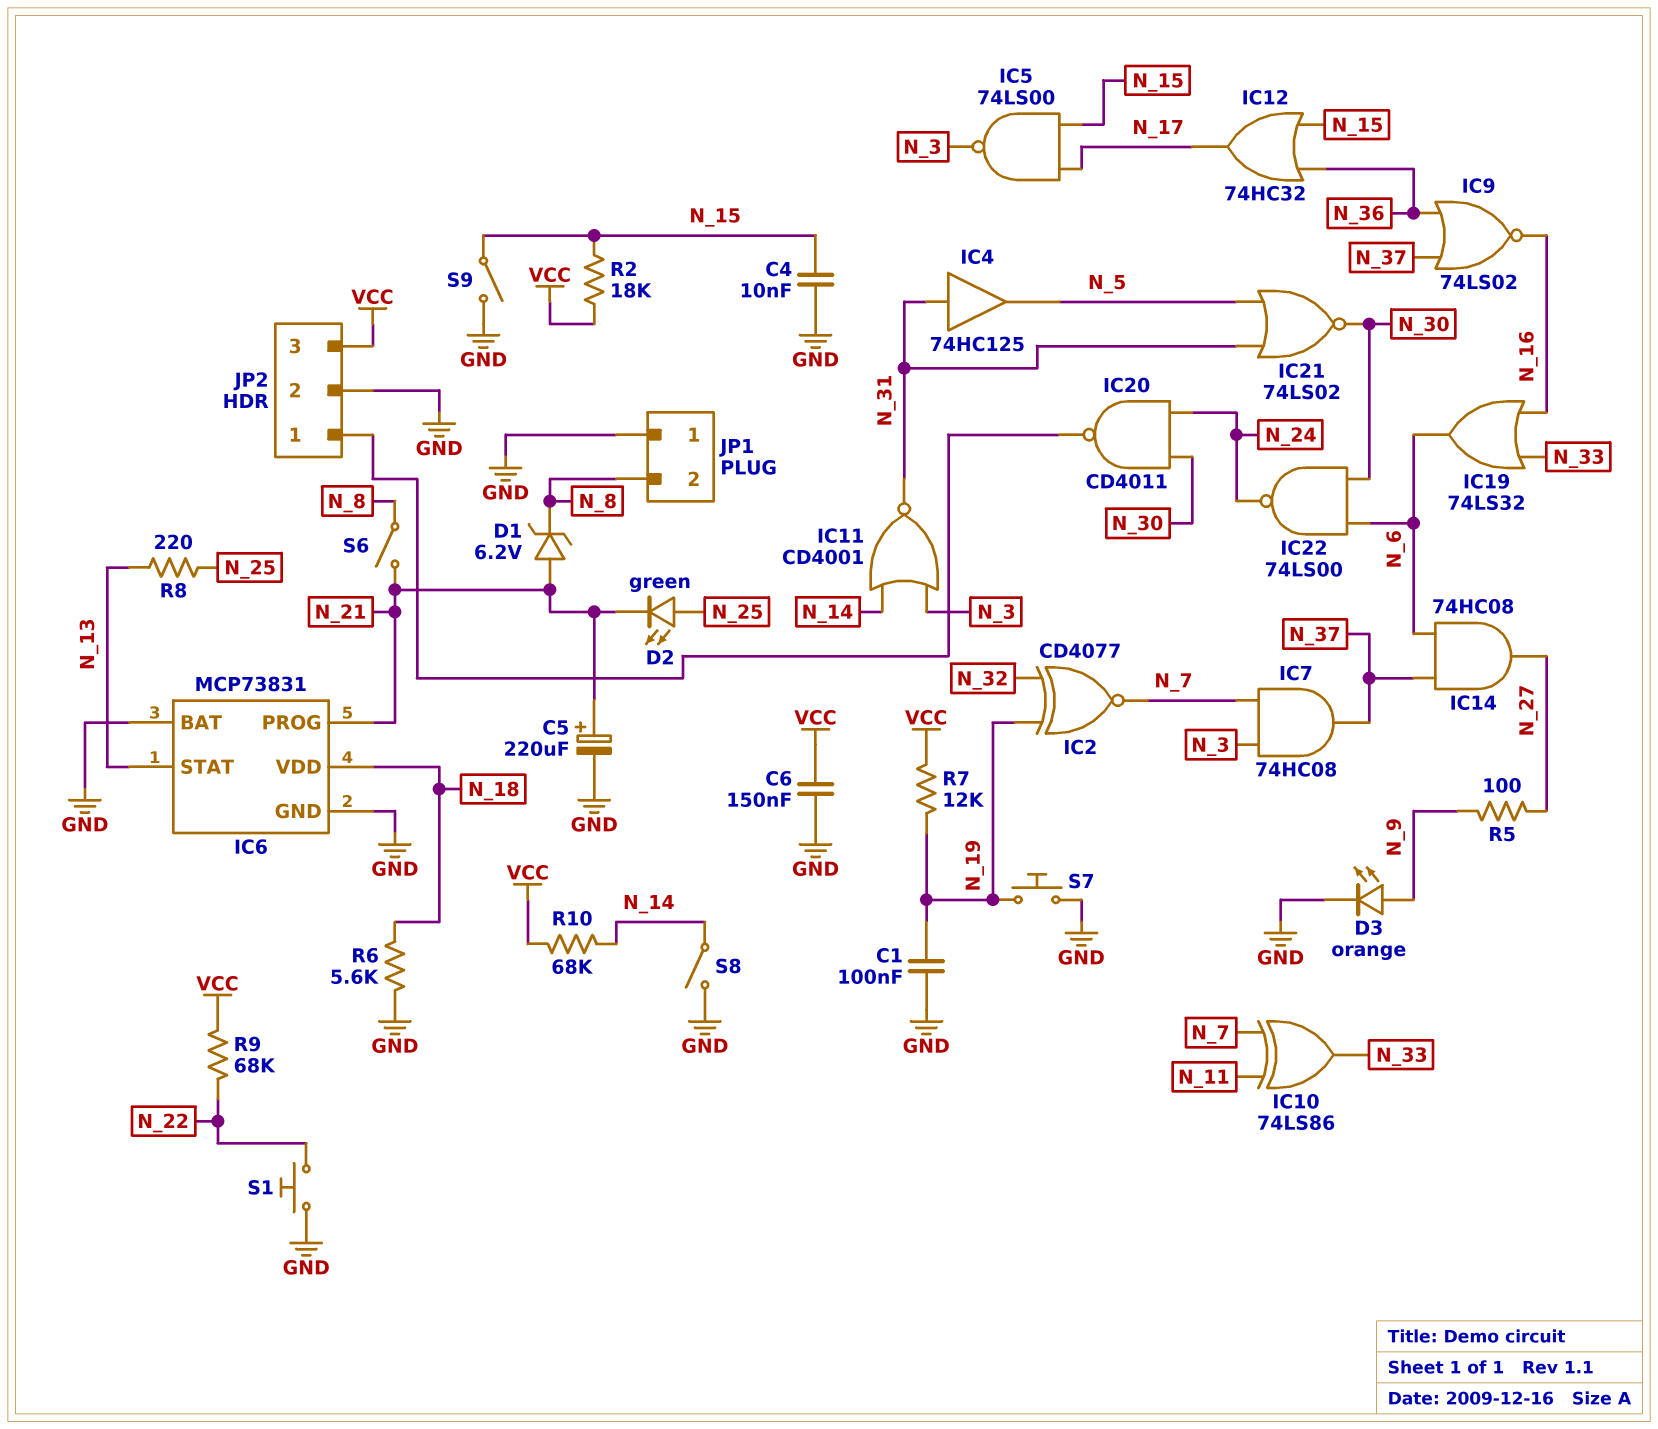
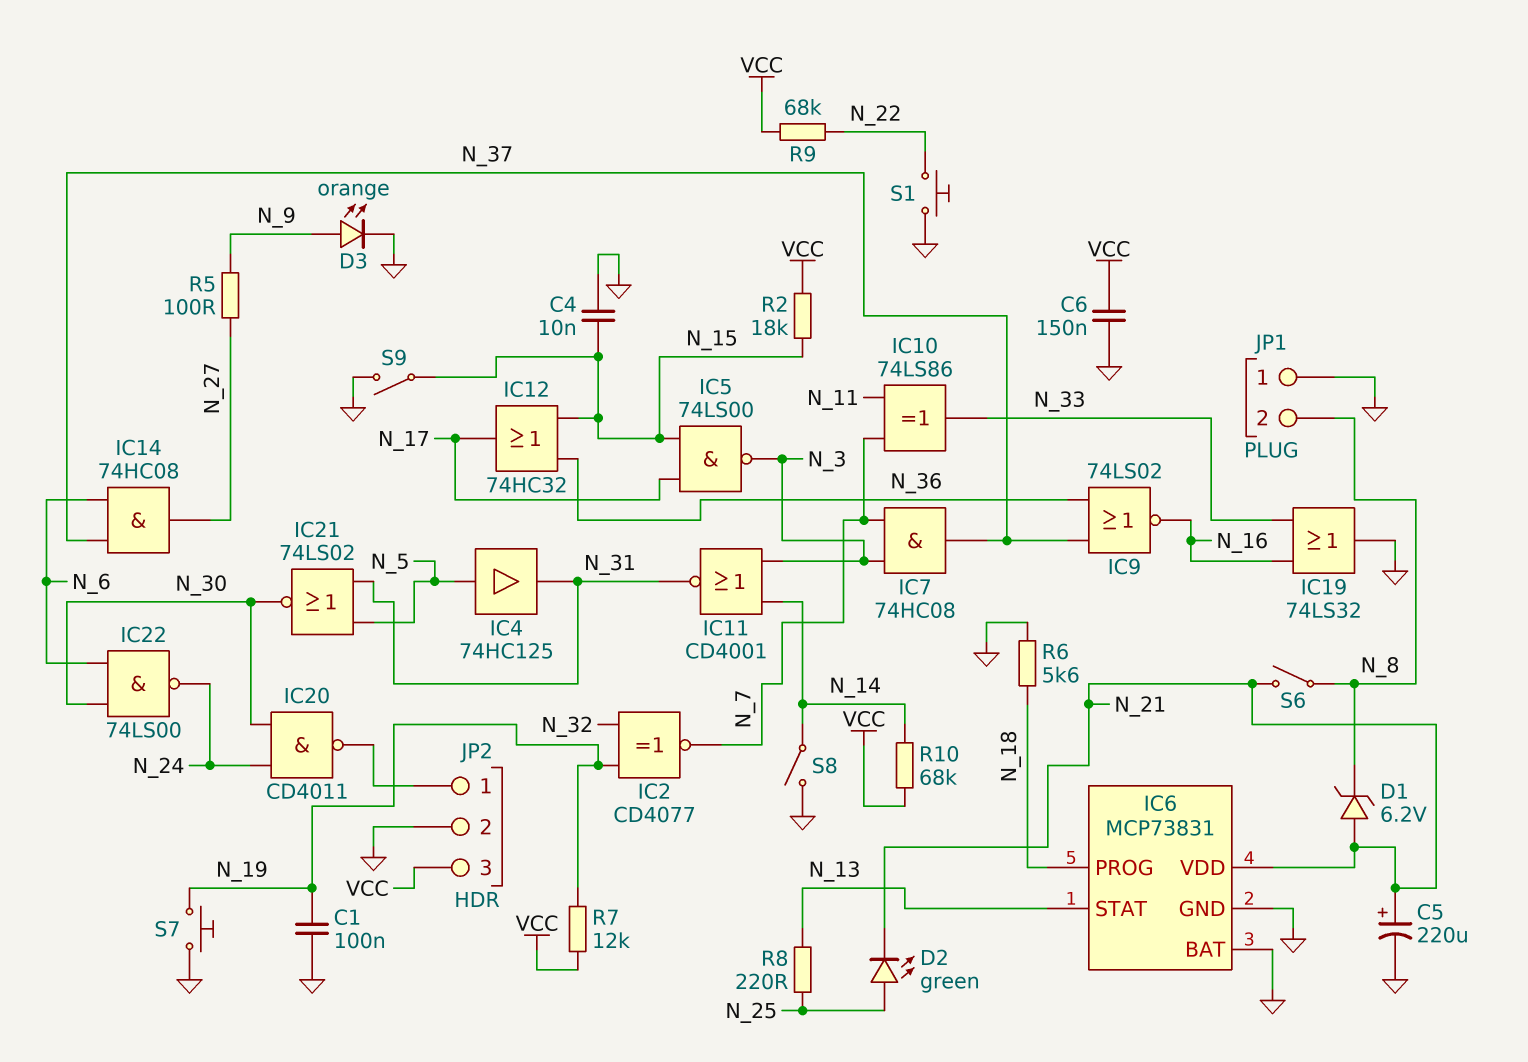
IC4: buffer 74HC125 (in N_31, out N_5) -> buffer 74HC125 (in N_5, out N_31)
IC6 pin PROG: N_21 -> N_18
IC6 pin VDD: N_18 -> N_21
IC19: OR 74LS32 (in N_16, in N_33, out N_6) -> OR 74LS32 (in N_16, in N_33, out GND)

